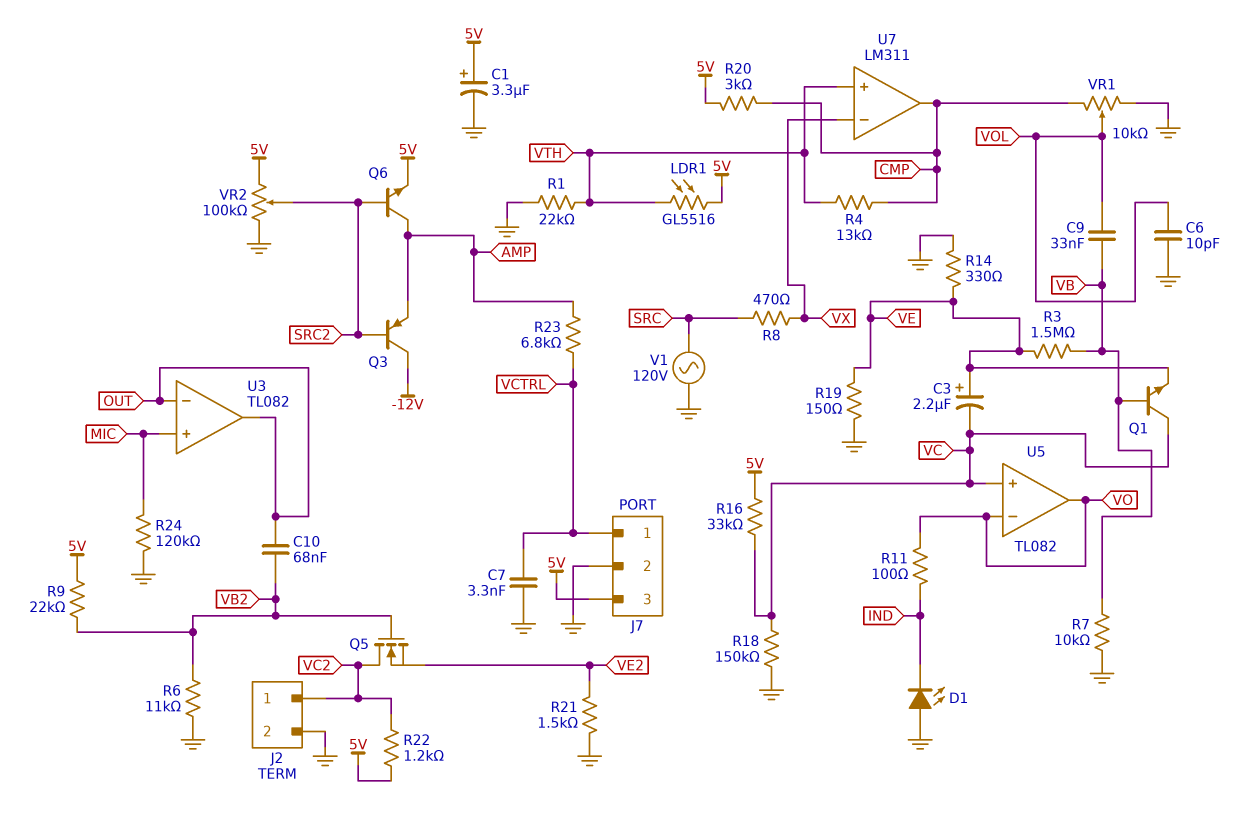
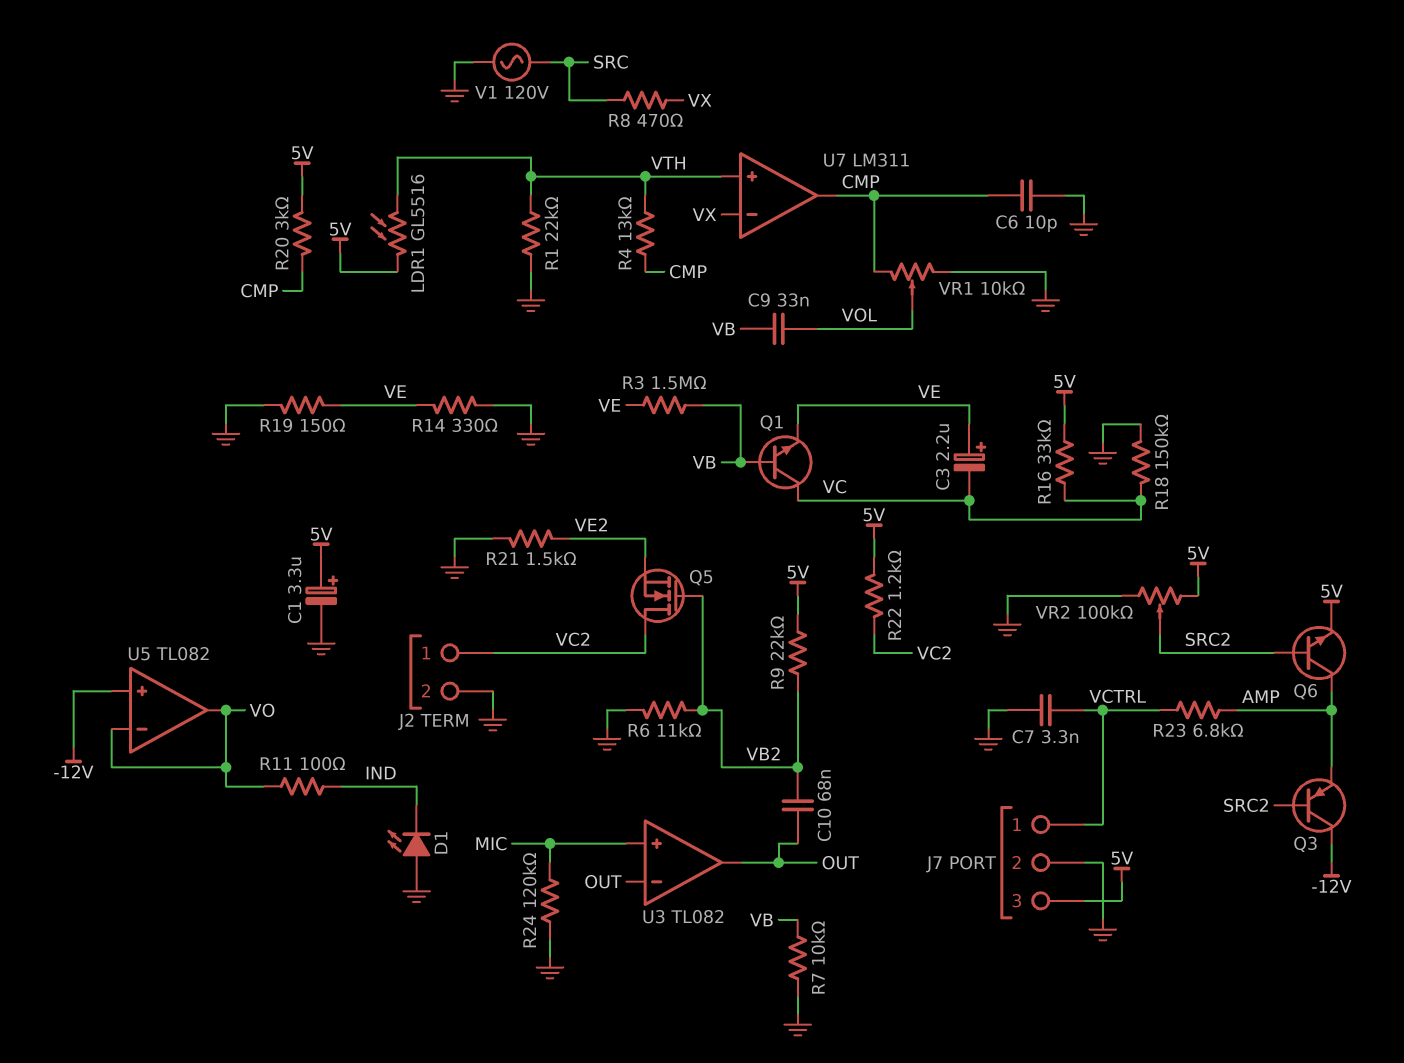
C6: 10pF (GND, VOL) -> 10pF (CMP, GND)
U5 pin in+: VC -> -12V

